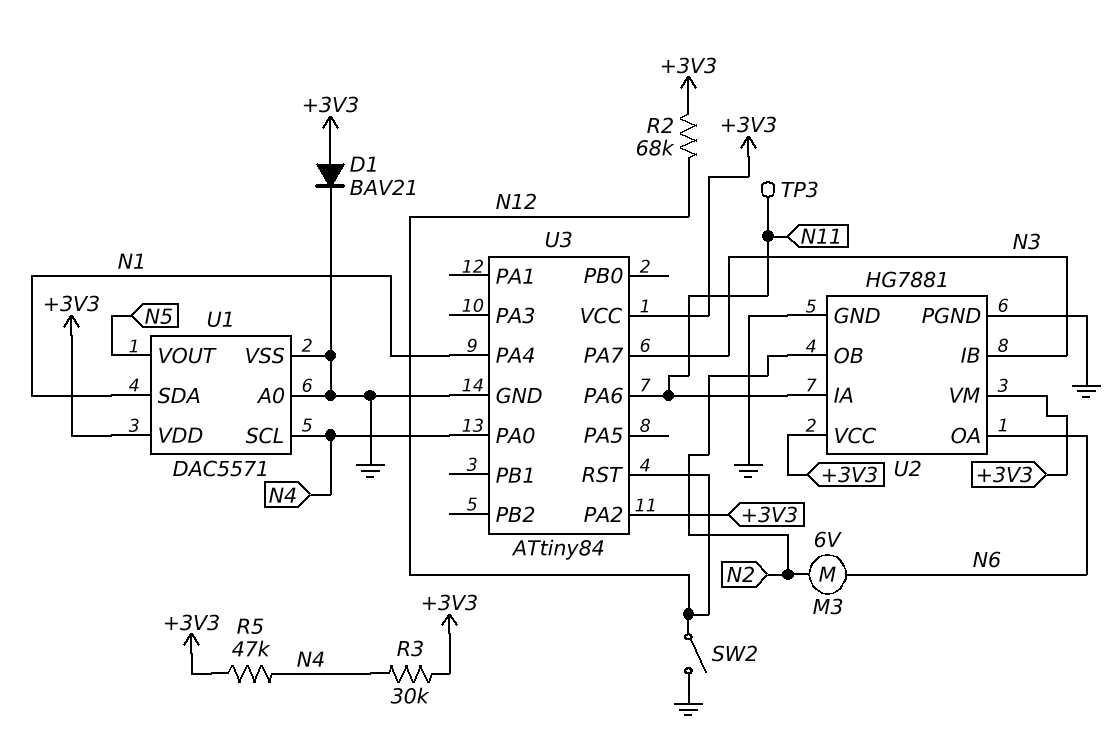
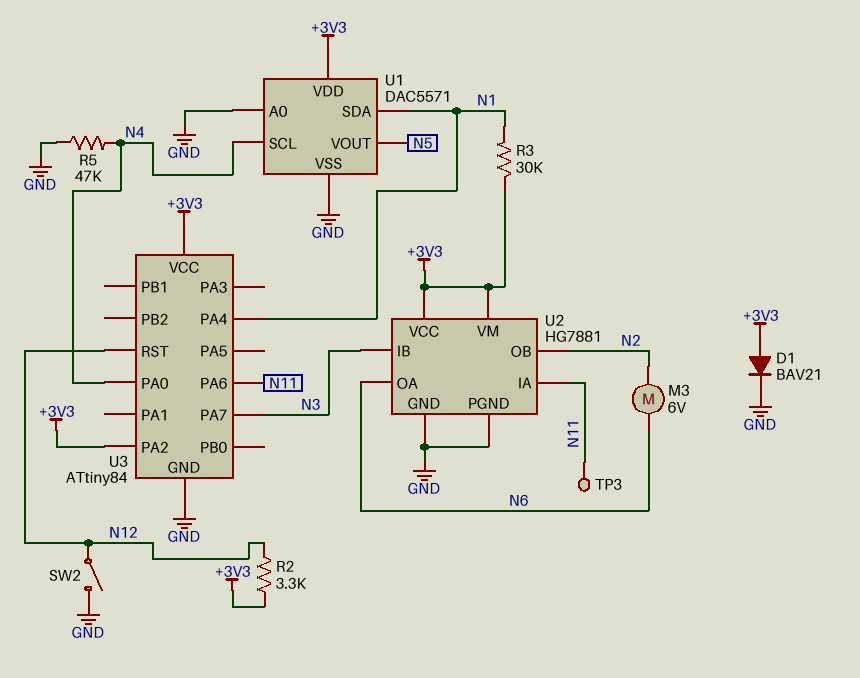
R2: 68k (+3V3, N12) -> 3.3k (+3V3, N12)
R3: 30k (+3V3, N4) -> 30k (+3V3, N1)
R5: 47k (+3V3, N4) -> 47k (GND, N4)

